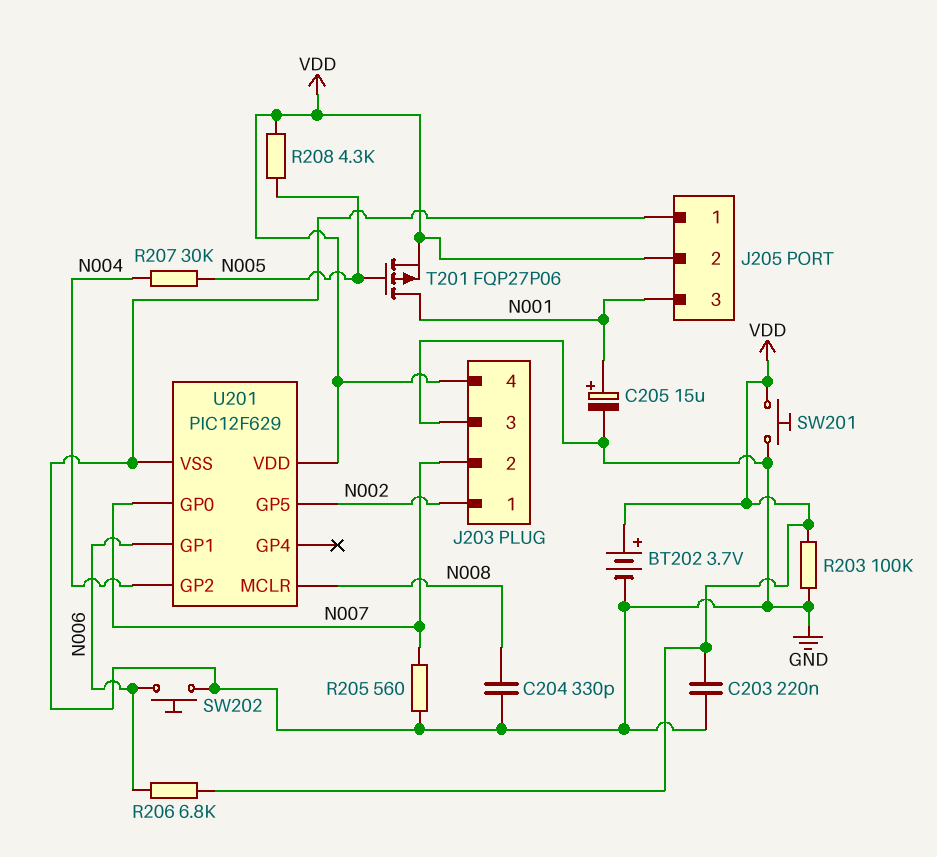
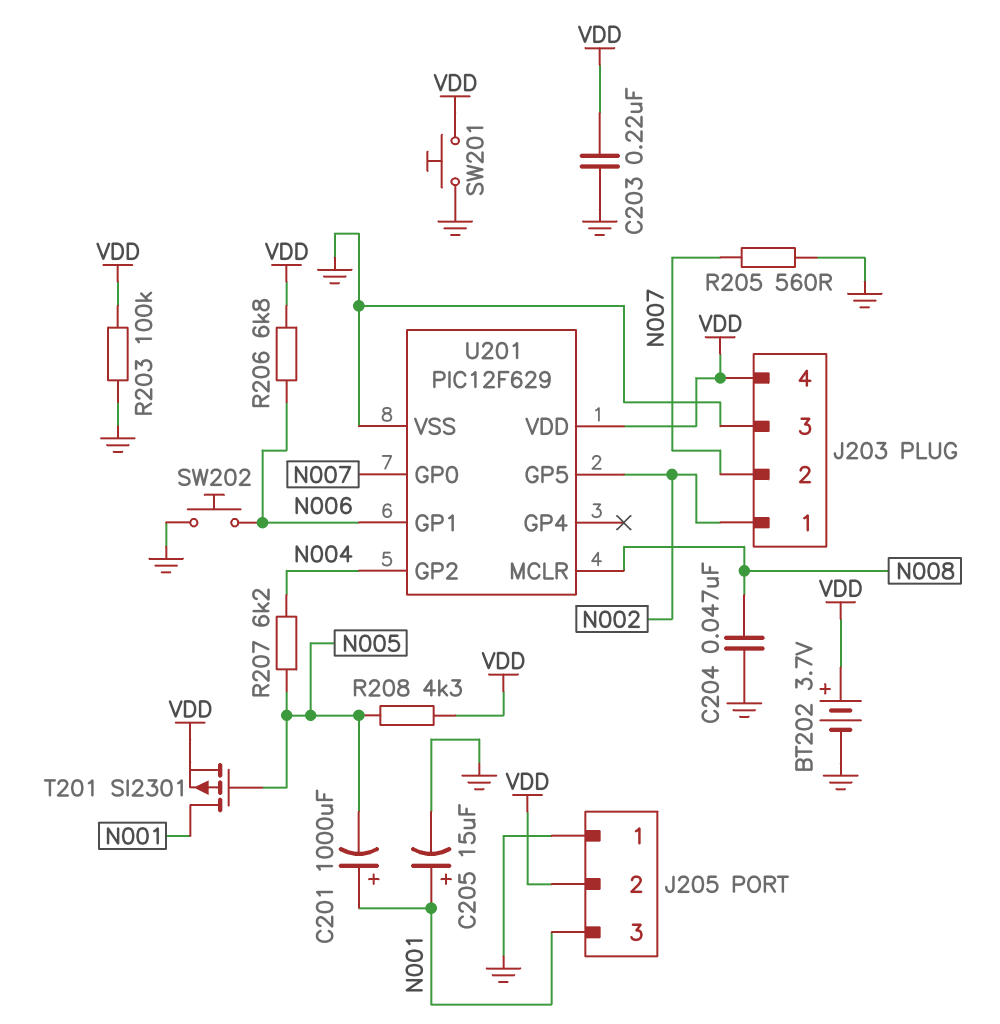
C201: none -> 1000uF (plus N001, minus N005)
C204: 330pF (GND, N008) -> 47nF (GND, N008)
R207: 30k (N004, N005) -> 6.2k (N004, N005)
T201: PMOS FQP27P06 (G N005, D N001, S VDD) -> PMOS SI2301 (G N005, D N001, S VDD)

